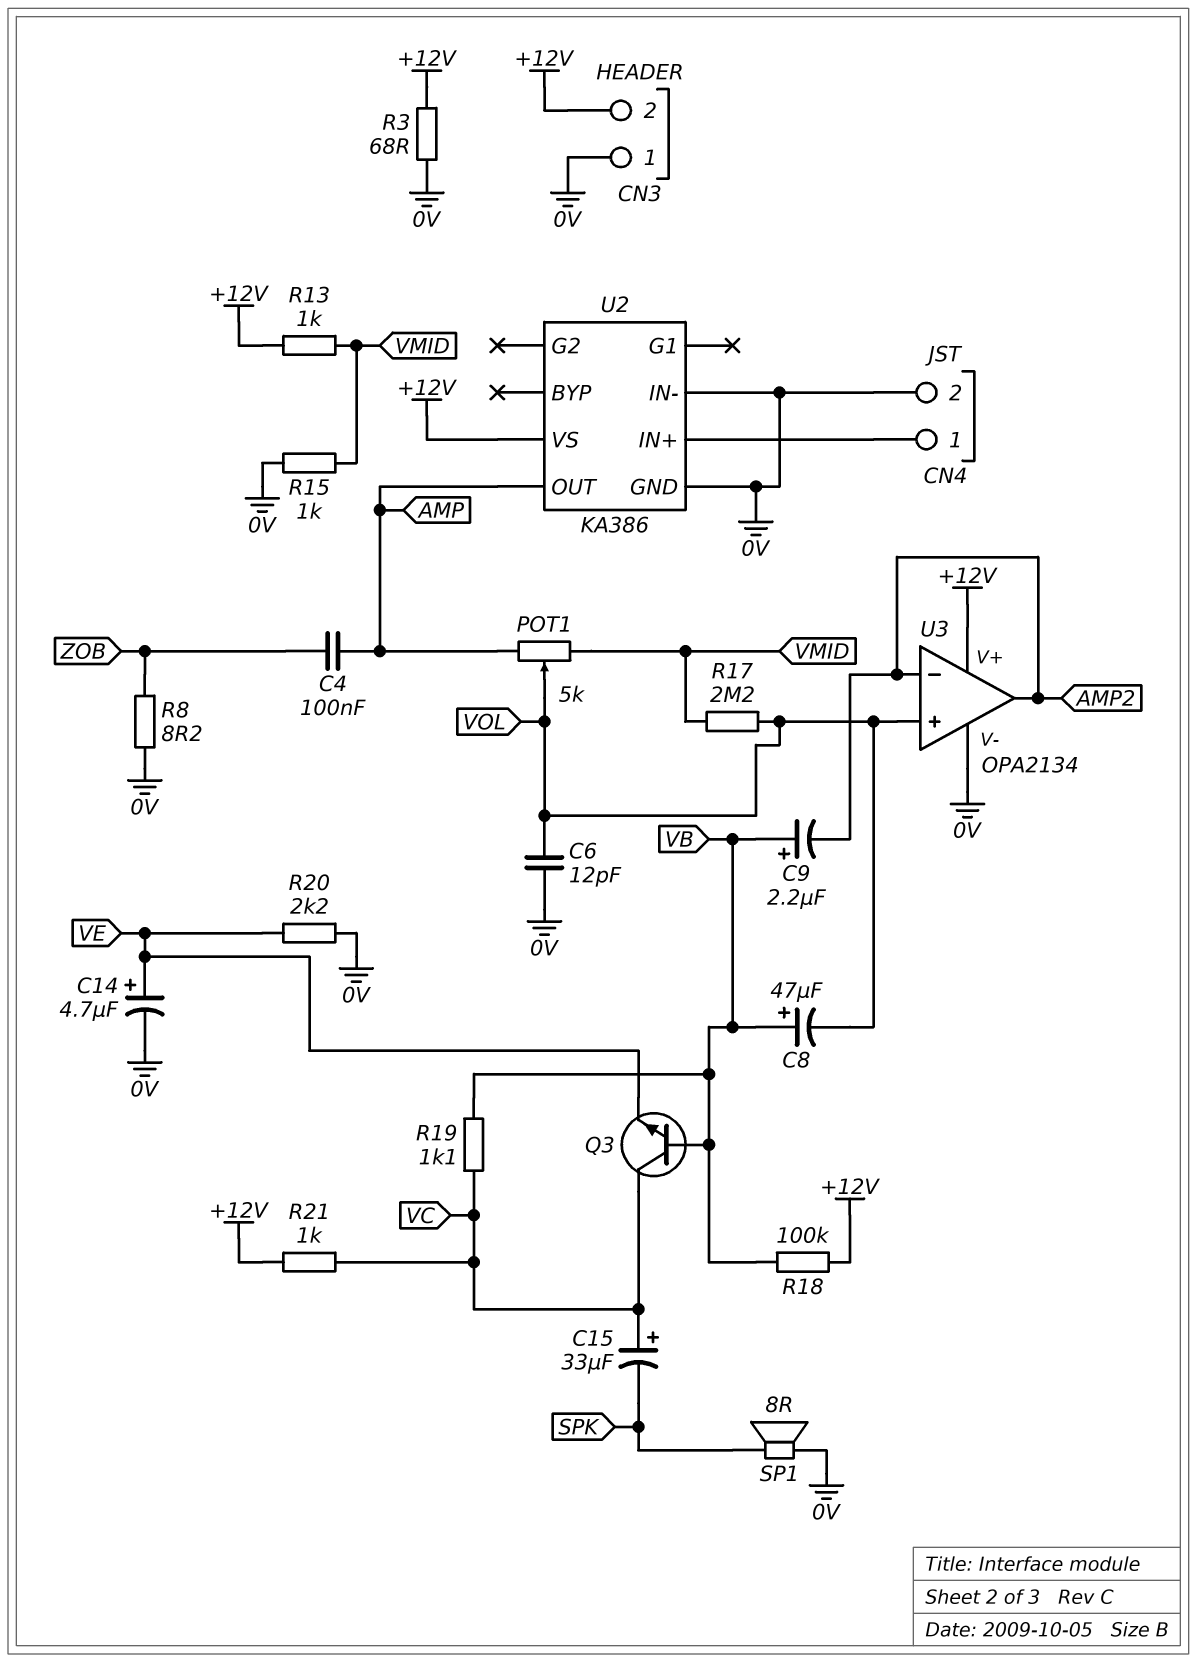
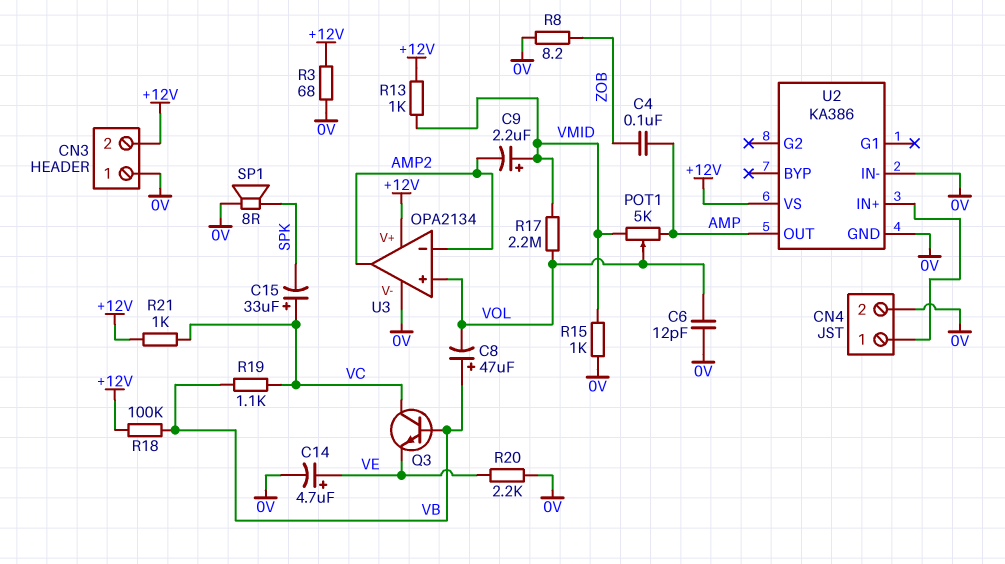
C9: 2.2uF (plus VB, minus AMP2) -> 2.2uF (plus VMID, minus AMP2)

